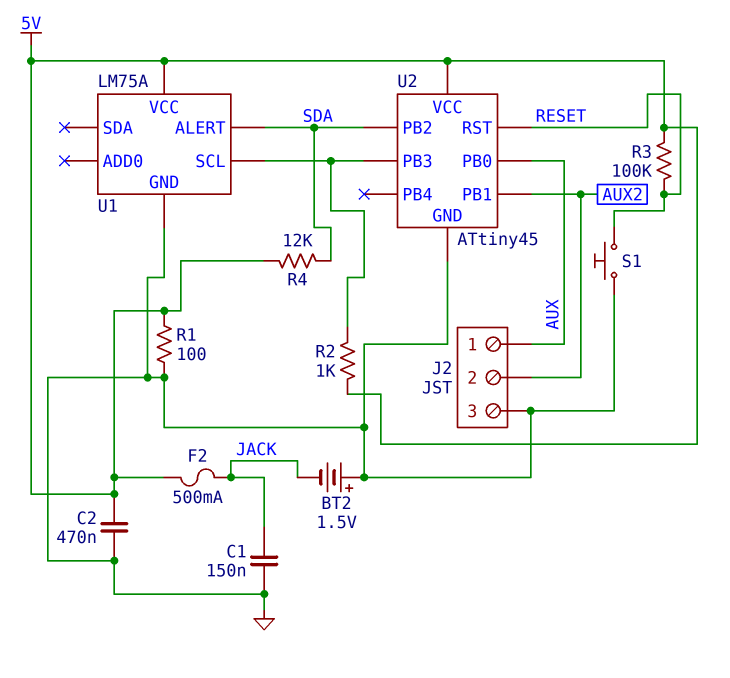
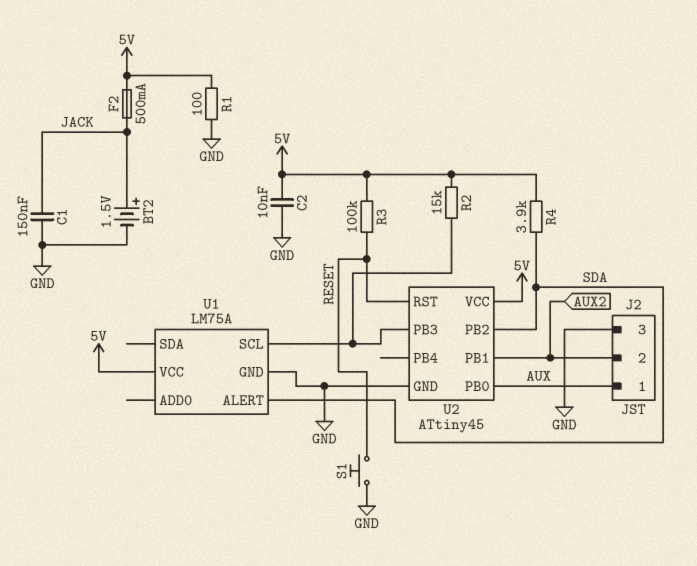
BT2: 1.5V (plus GND, minus JACK) -> 1.5V (plus JACK, minus GND)
C2: 470nF (5V, GND) -> 10nF (5V, GND)
R2: 1k (5V, U1/SCL) -> 15k (5V, U1/SCL)
R4: 12k (5V, SDA) -> 3.9k (5V, SDA)

